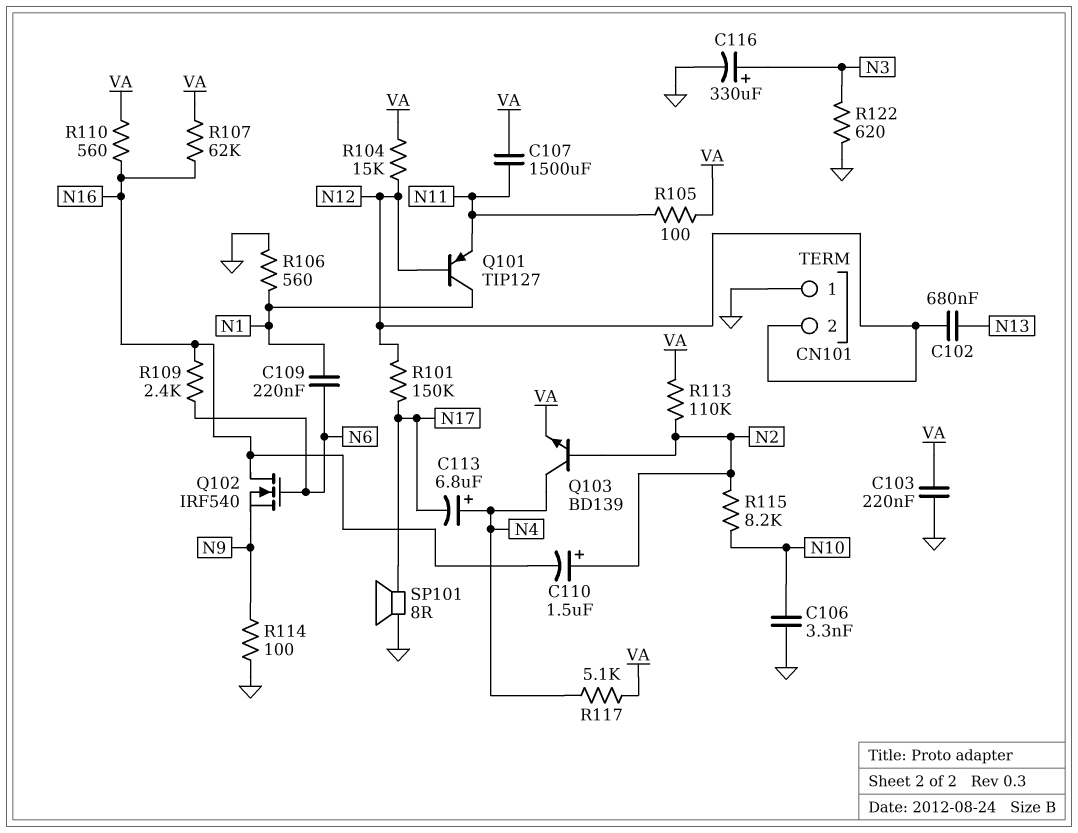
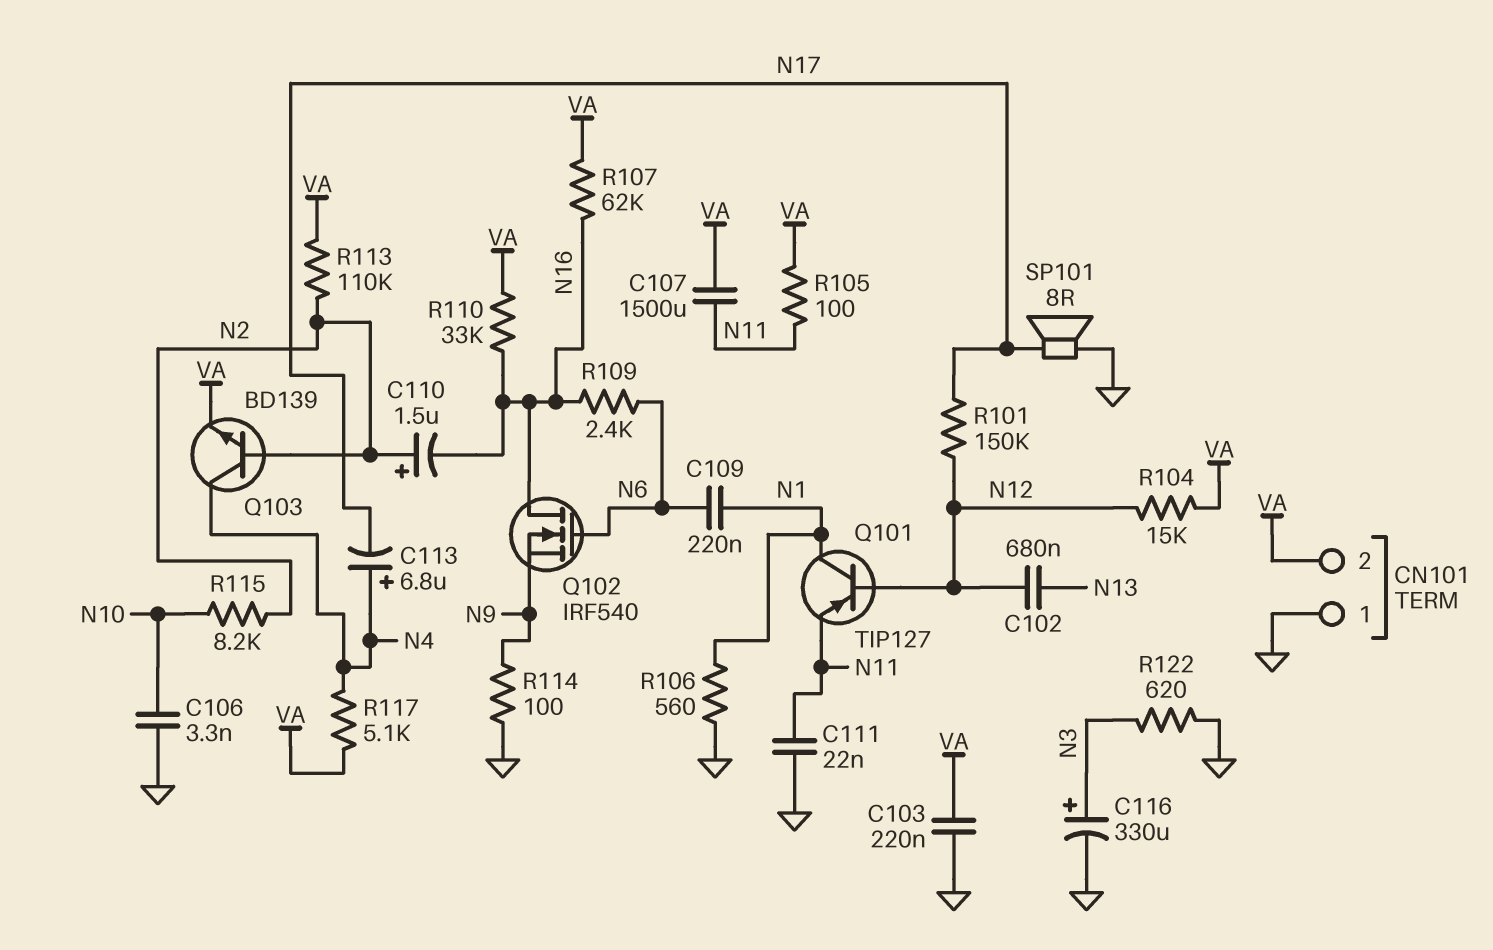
C111: none -> 22nF (GND, N11)
CN101 pin 2: N12 -> VA
R110: 560 (N16, VA) -> 33k (N16, VA)

